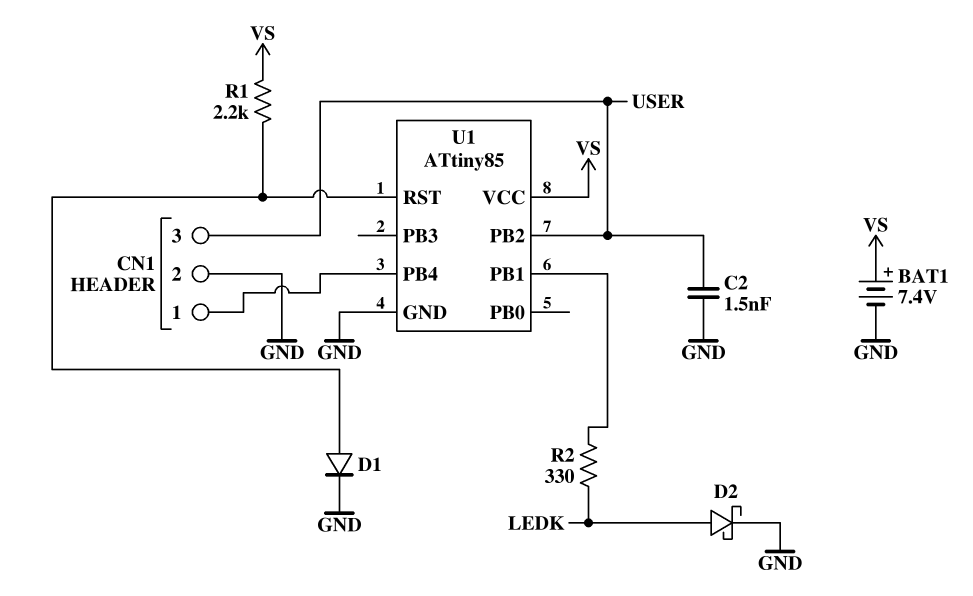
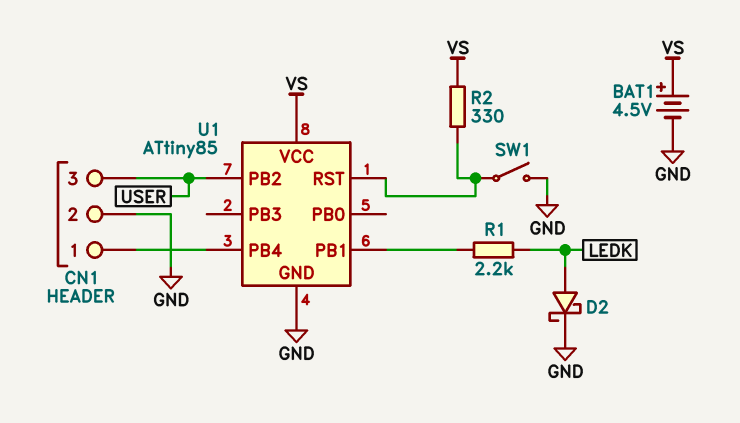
BAT1: 7.4V (plus VS, minus GND) -> 4.5V (plus VS, minus GND)
C2: 1.5nF (GND, USER) -> none
D1: diode (A U1/RST, K GND) -> none
R1: 2.2k (U1/RST, VS) -> 2.2k (LEDK, U1/PB1)
R2: 330 (LEDK, U1/PB1) -> 330 (U1/RST, VS)
SW1: none -> switch (GND, U1/RST)

